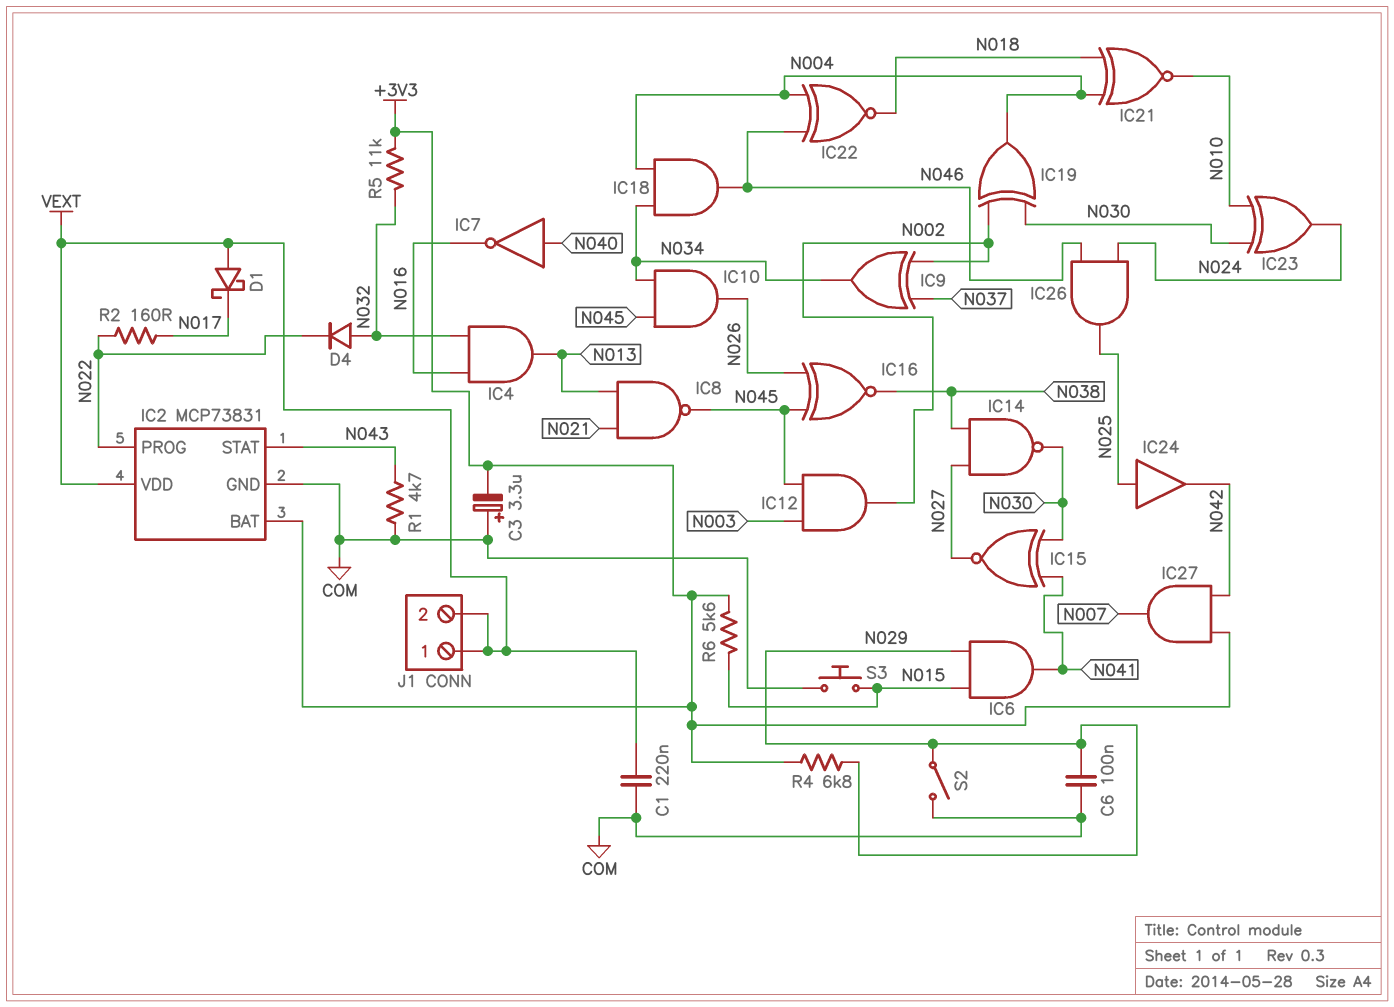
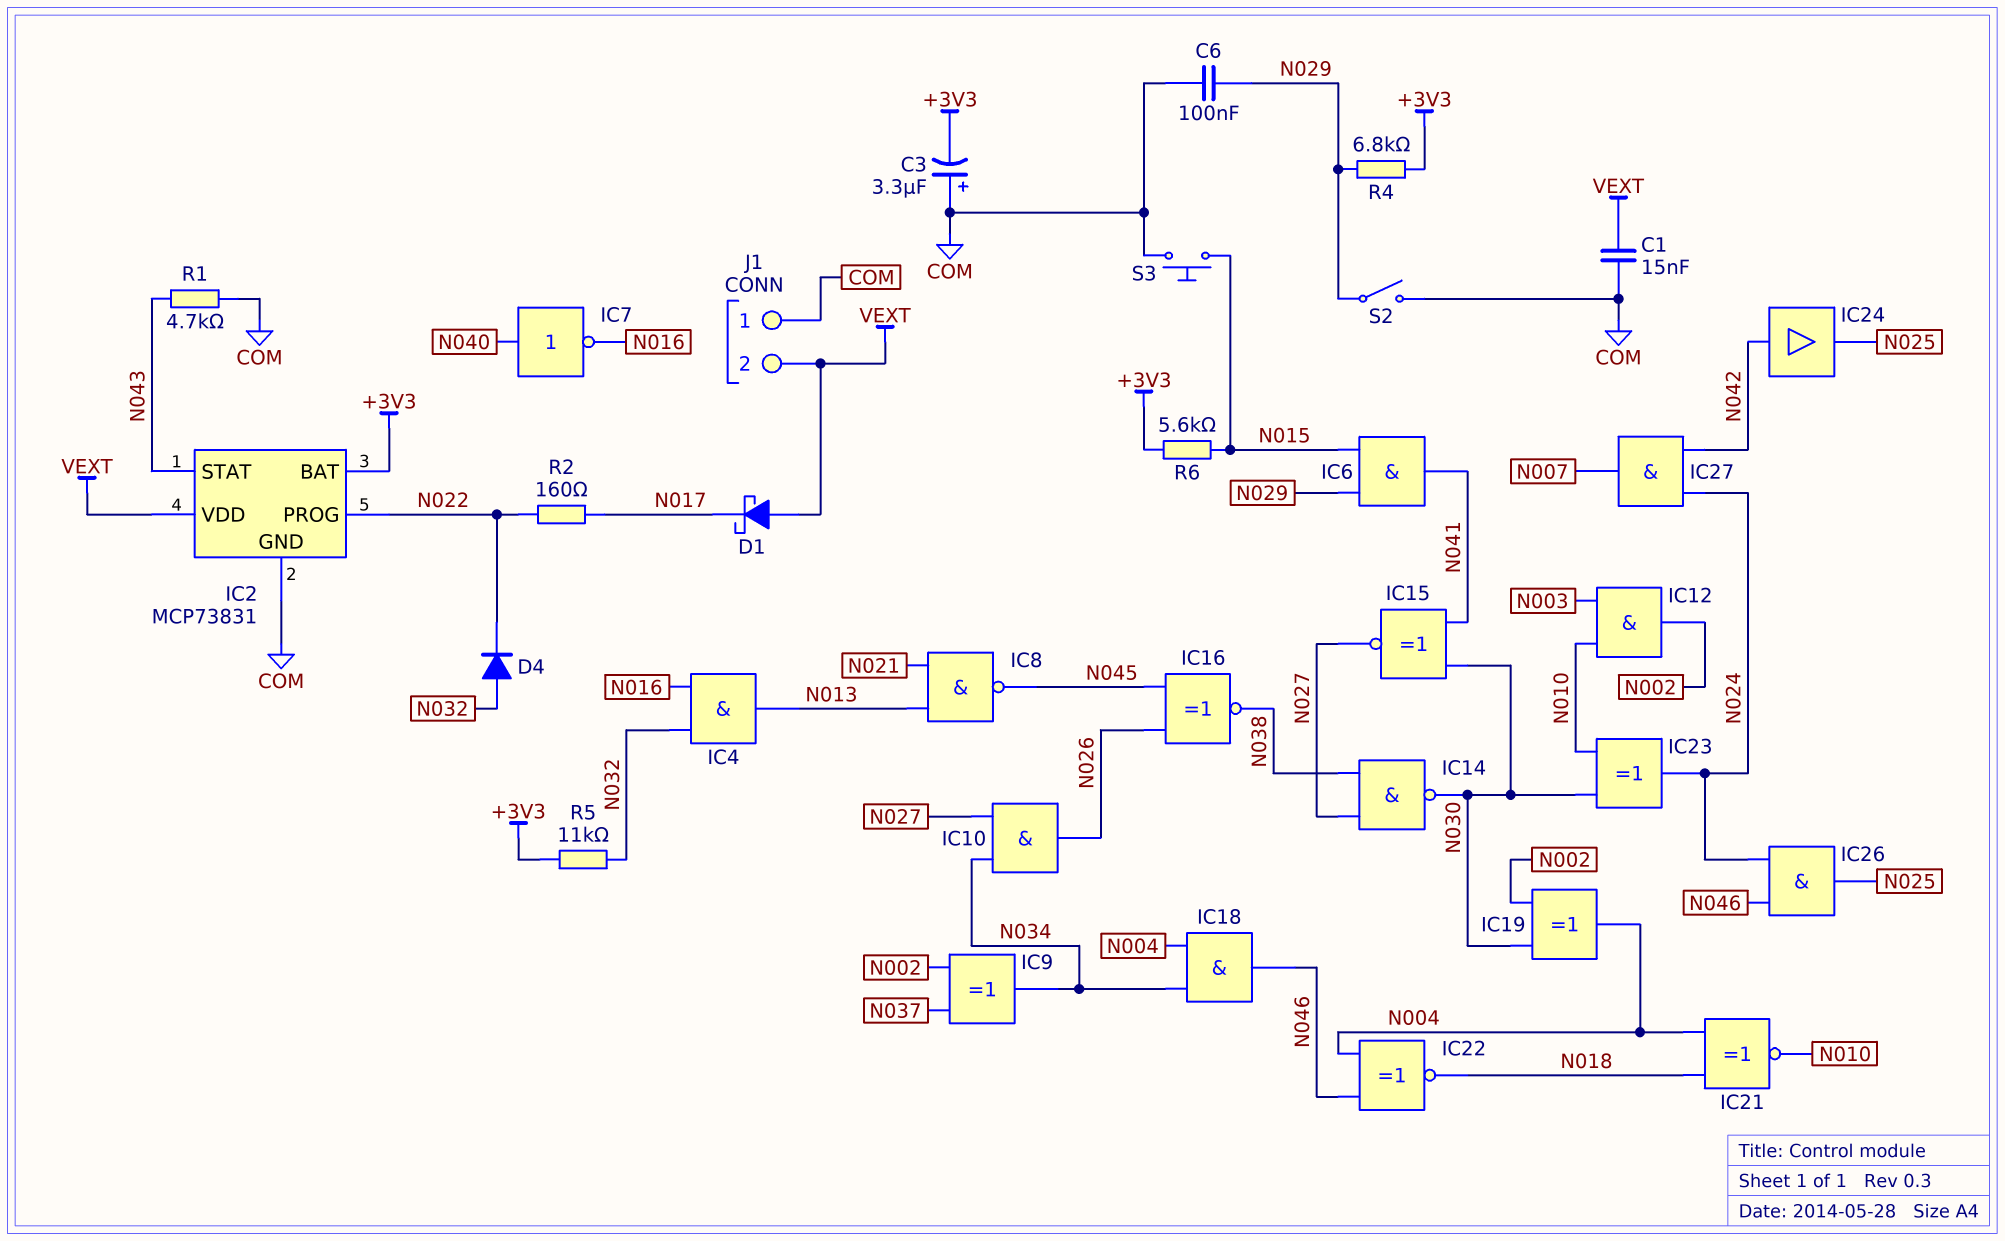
C1: 220nF (COM, VEXT) -> 15nF (COM, VEXT)
IC10: AND (in N034, in N045, out N026) -> AND (in N027, in N034, out N026)
IC12: AND (in N003, in N045, out N002) -> AND (in N003, in N010, out N002)
IC24: buffer (in N025, out N042) -> buffer (in N042, out N025)
IC27: AND (in +3V3, in N042, out N007) -> AND (in N024, in N042, out N007)
J1 pin 1: VEXT -> COM

